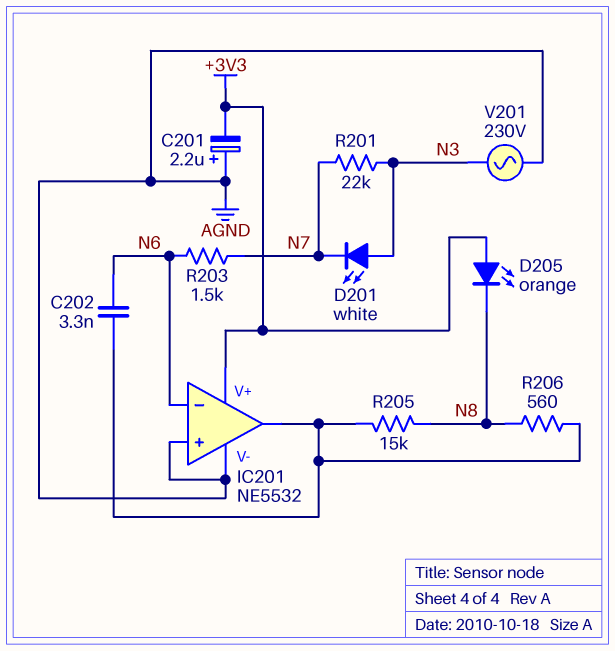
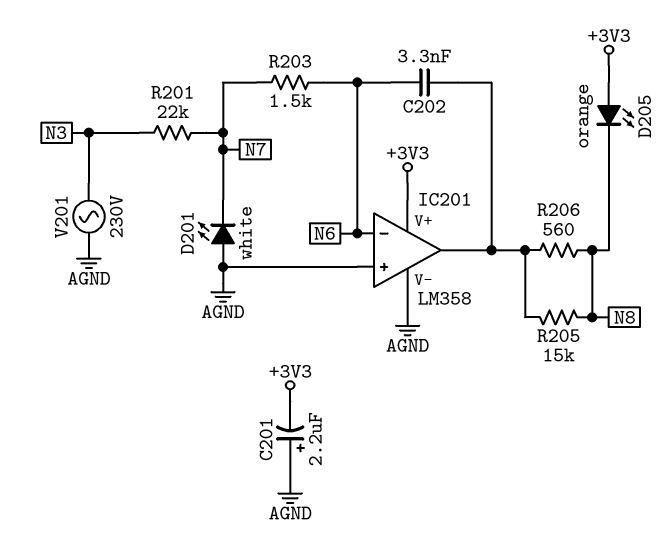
D201: LED white (A N3, K N7) -> LED white (A AGND, K N7)
IC201: NE5532 -> LM358

